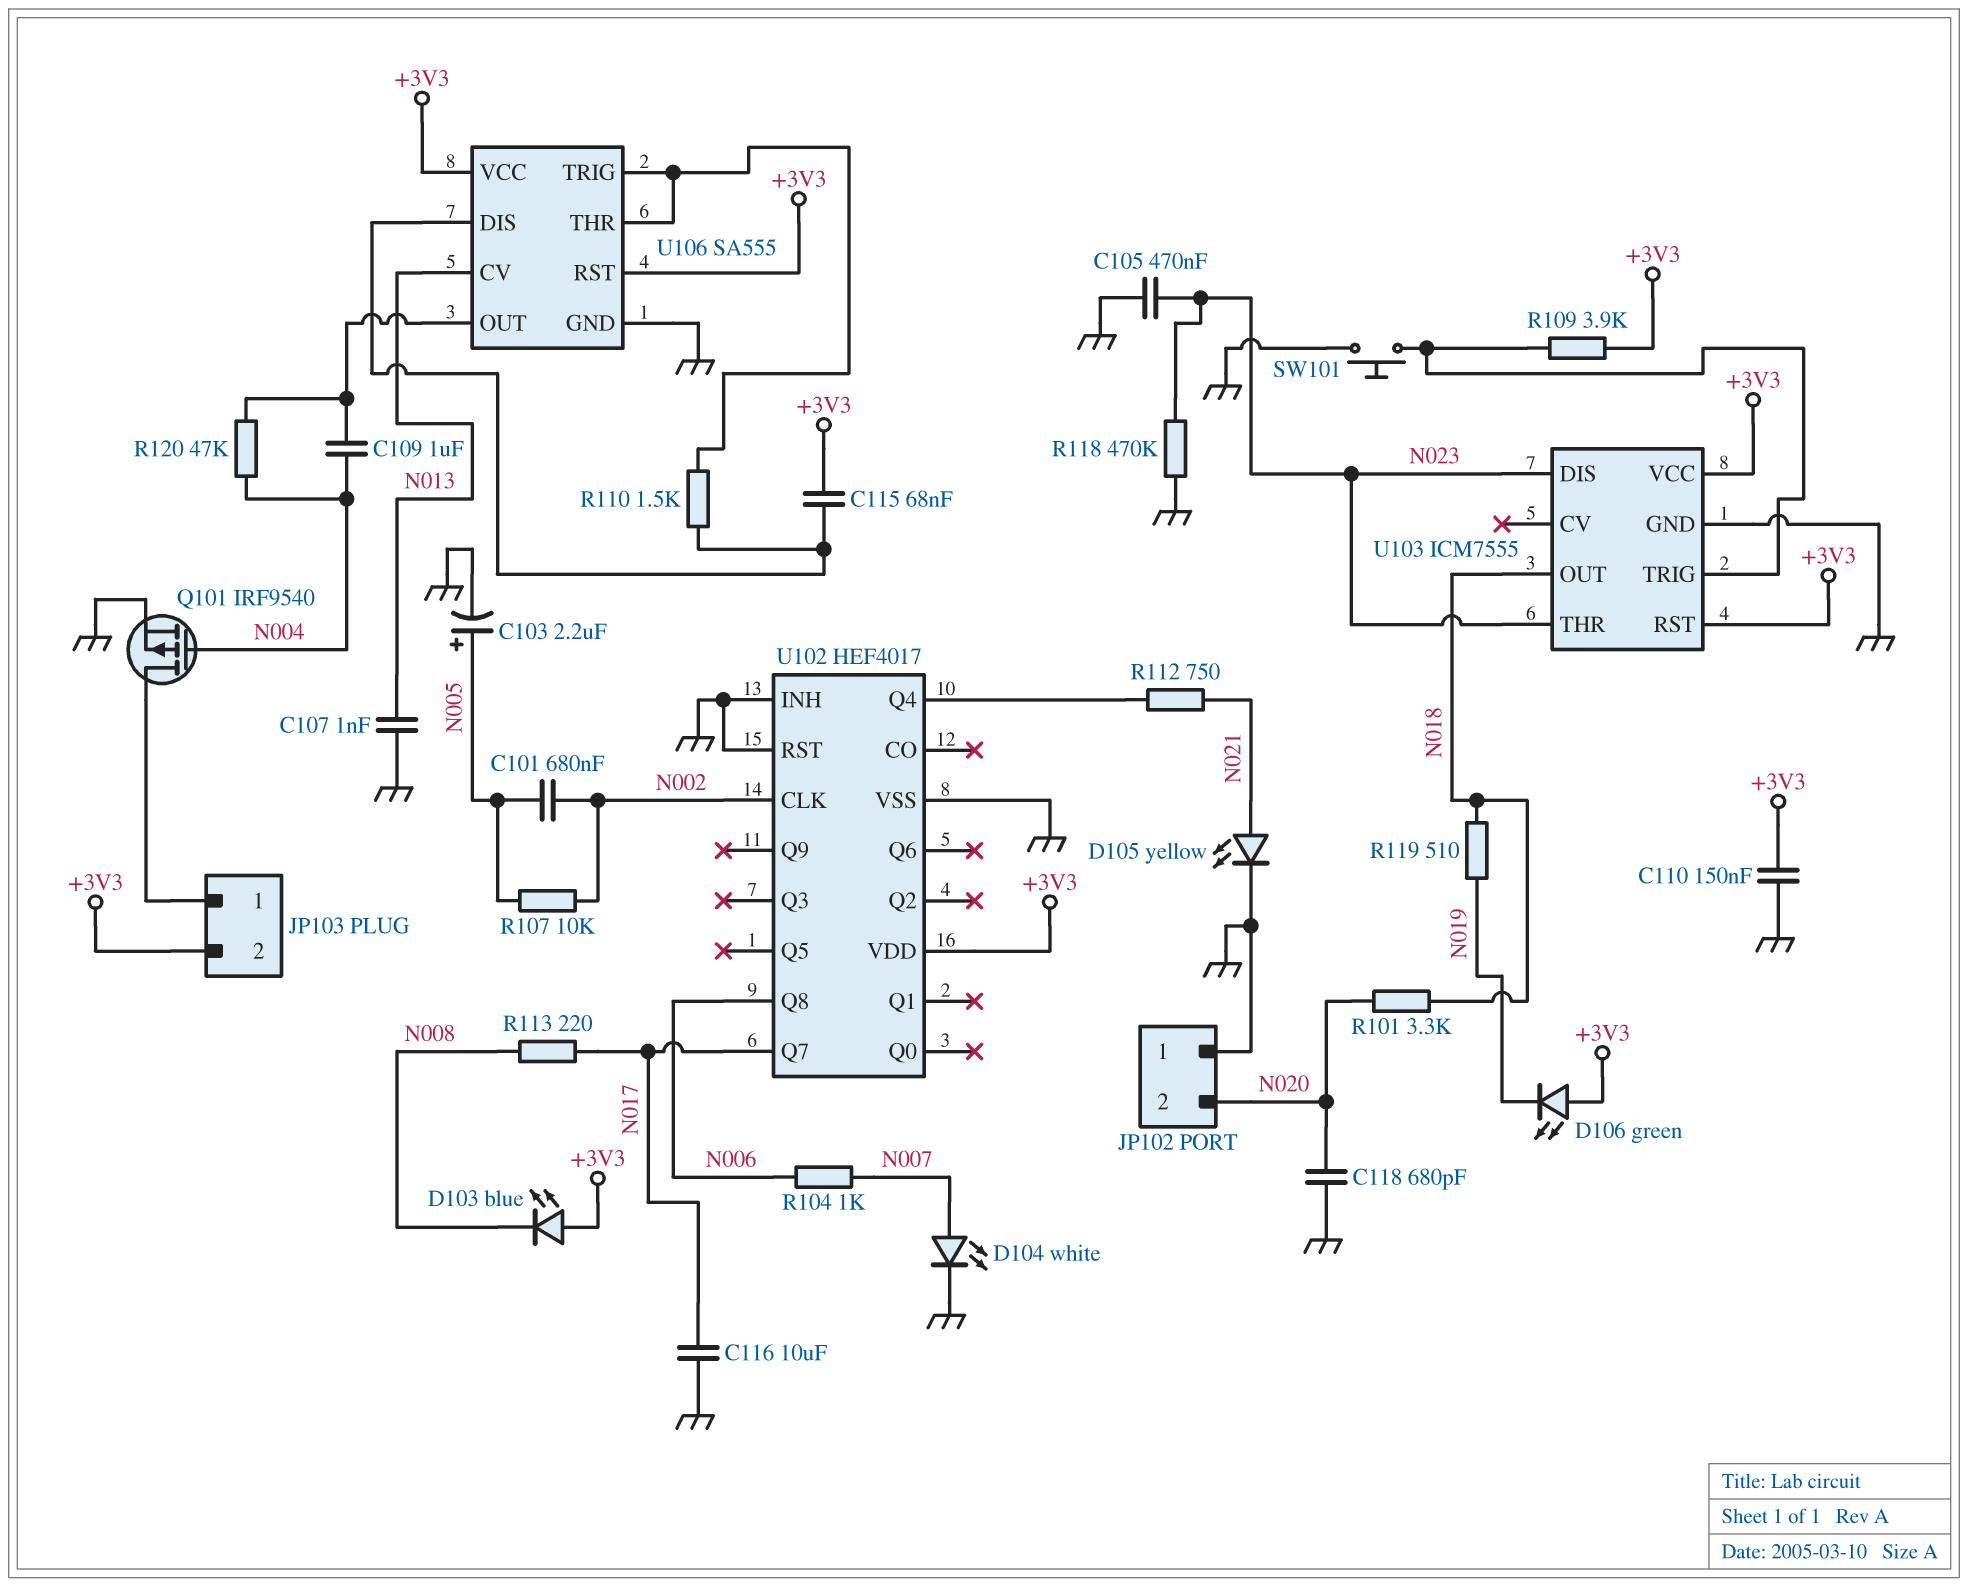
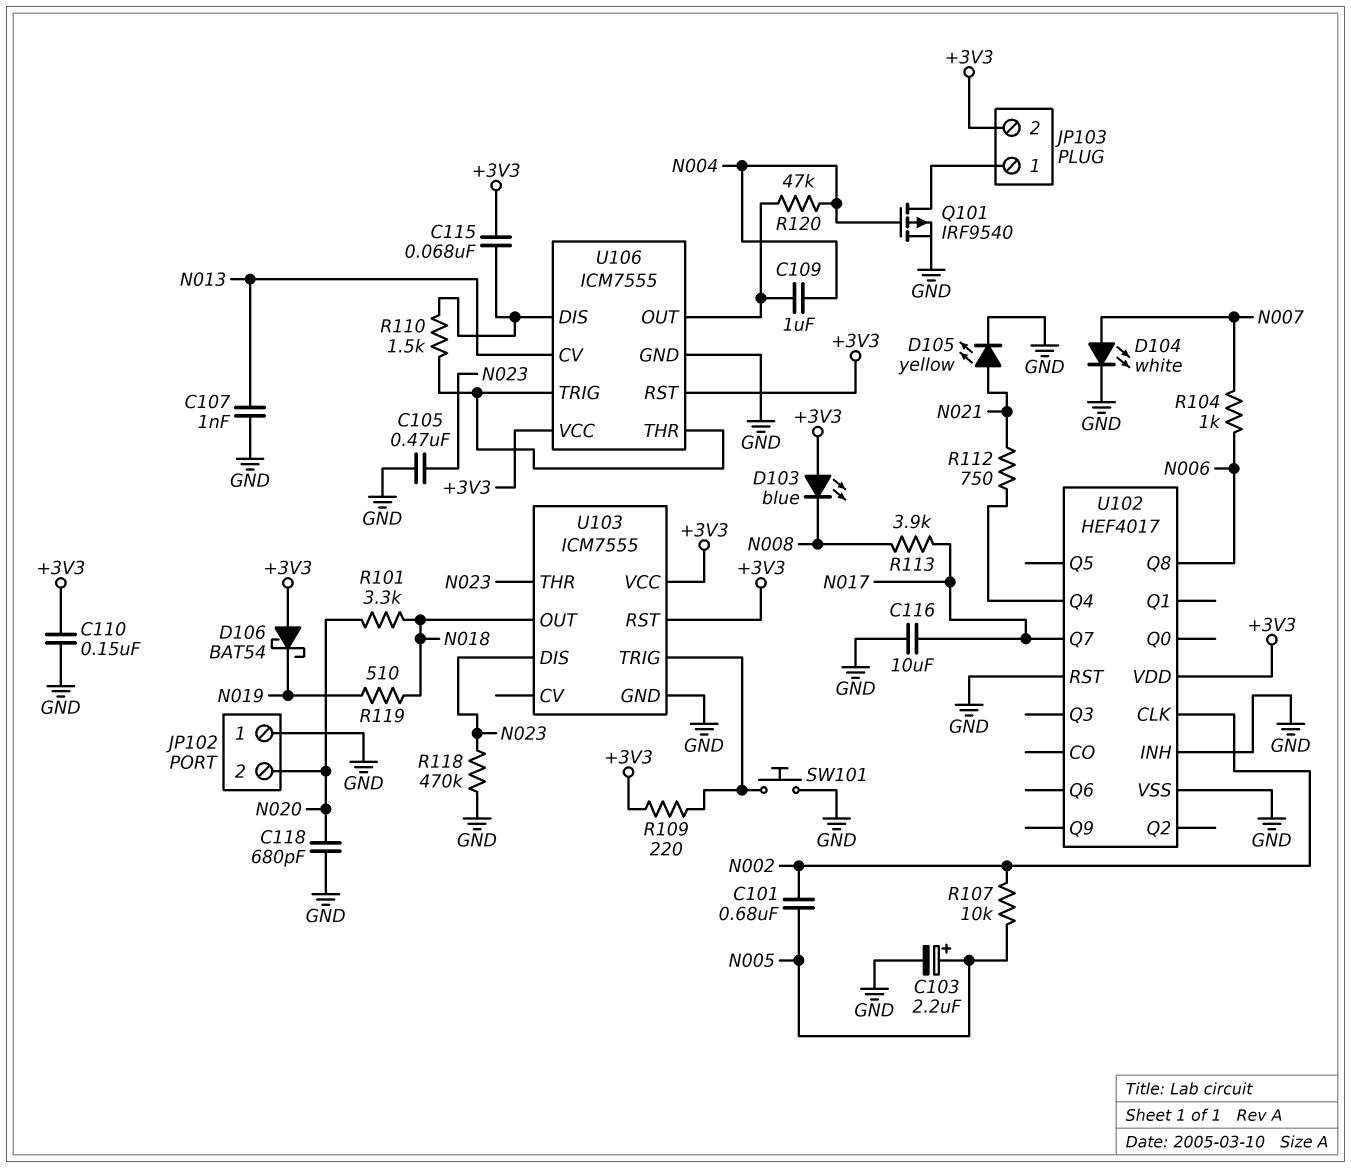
D106: LED green (A +3V3, K N019) -> schottky BAT54 (A +3V3, K N019)
R109: 3.9k (+3V3, U103/TRIG) -> 220 (+3V3, U103/TRIG)
R113: 220 (N008, N017) -> 3.9k (N008, N017)
U106: SA555 -> ICM7555

